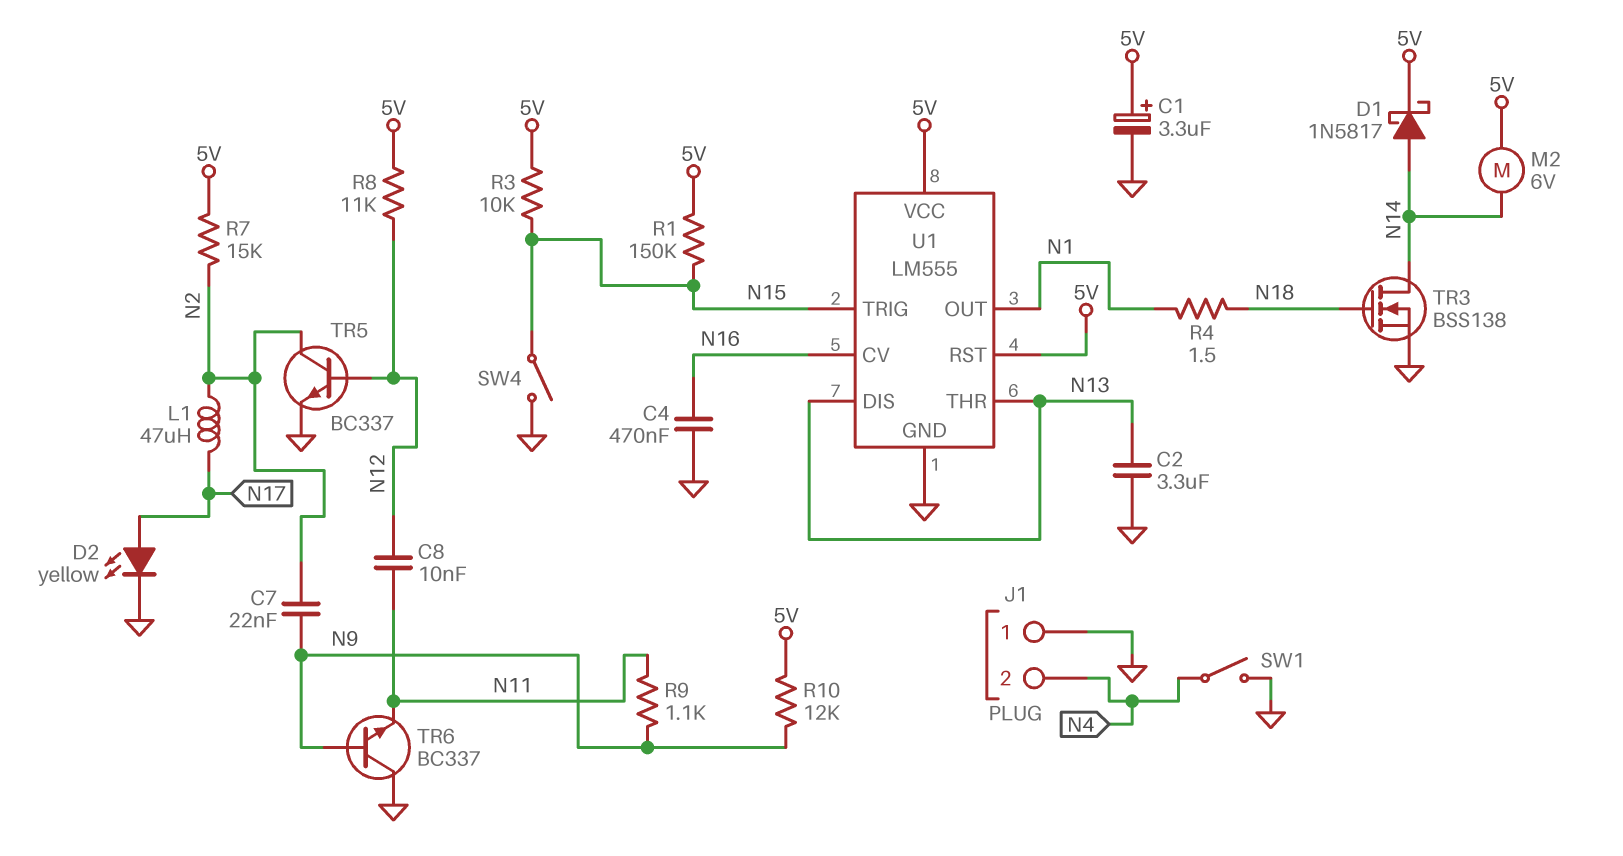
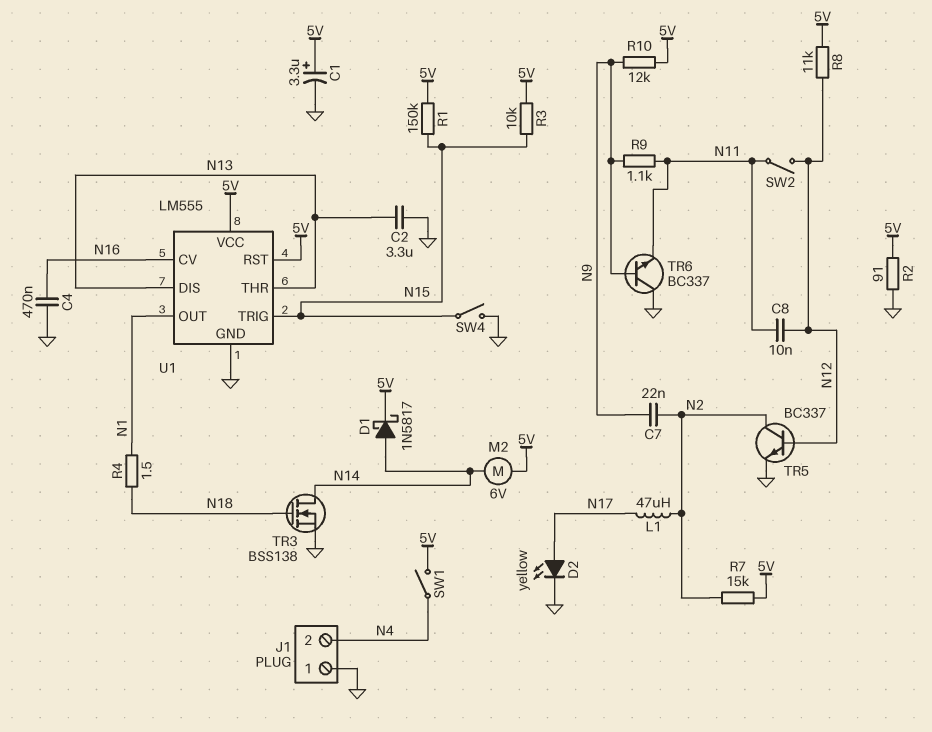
R2: none -> 91 (5V, GND)
SW1: switch (GND, N4) -> switch (5V, N4)
SW2: none -> switch (N11, N12)

